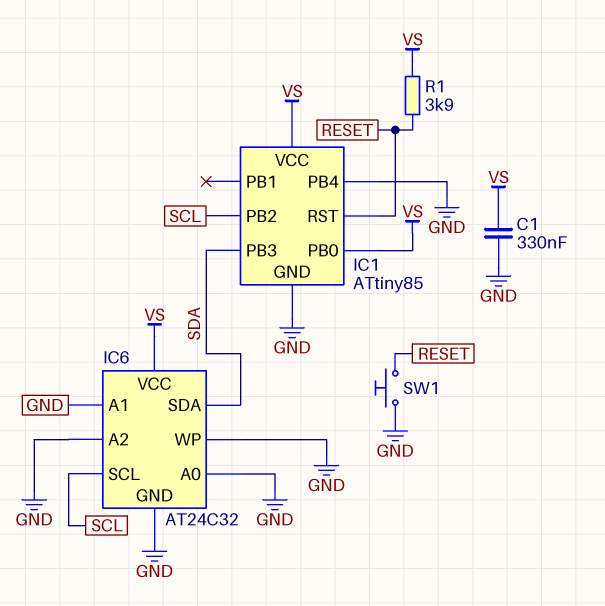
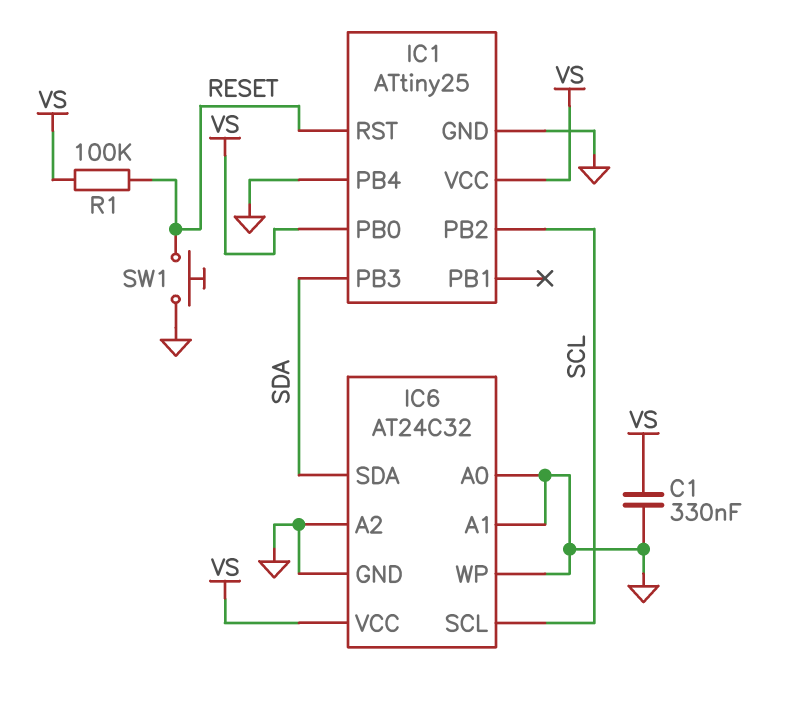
IC1: ATtiny85 -> ATtiny25
R1: 3.9k (RESET, VS) -> 100k (RESET, VS)

